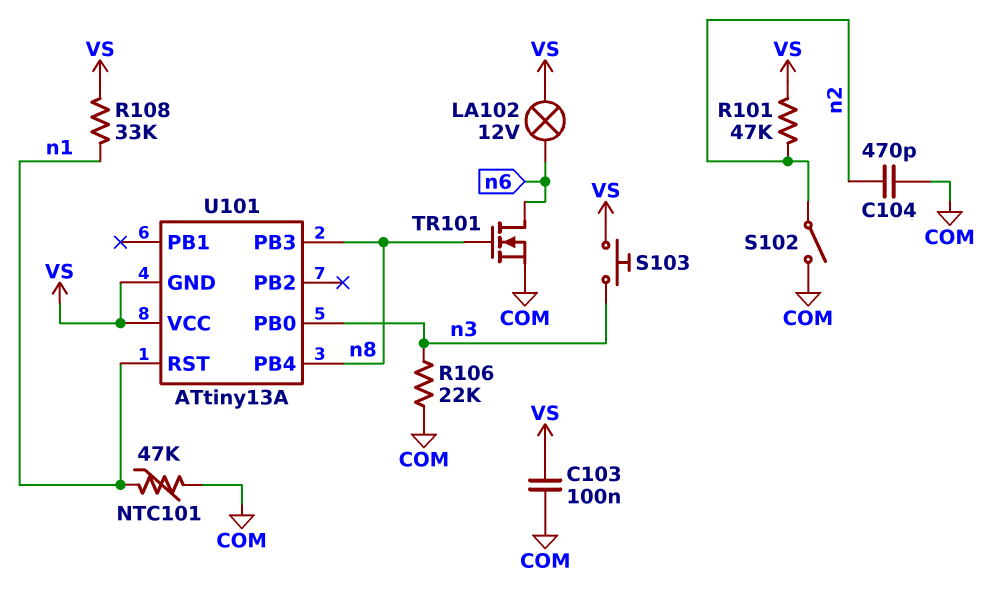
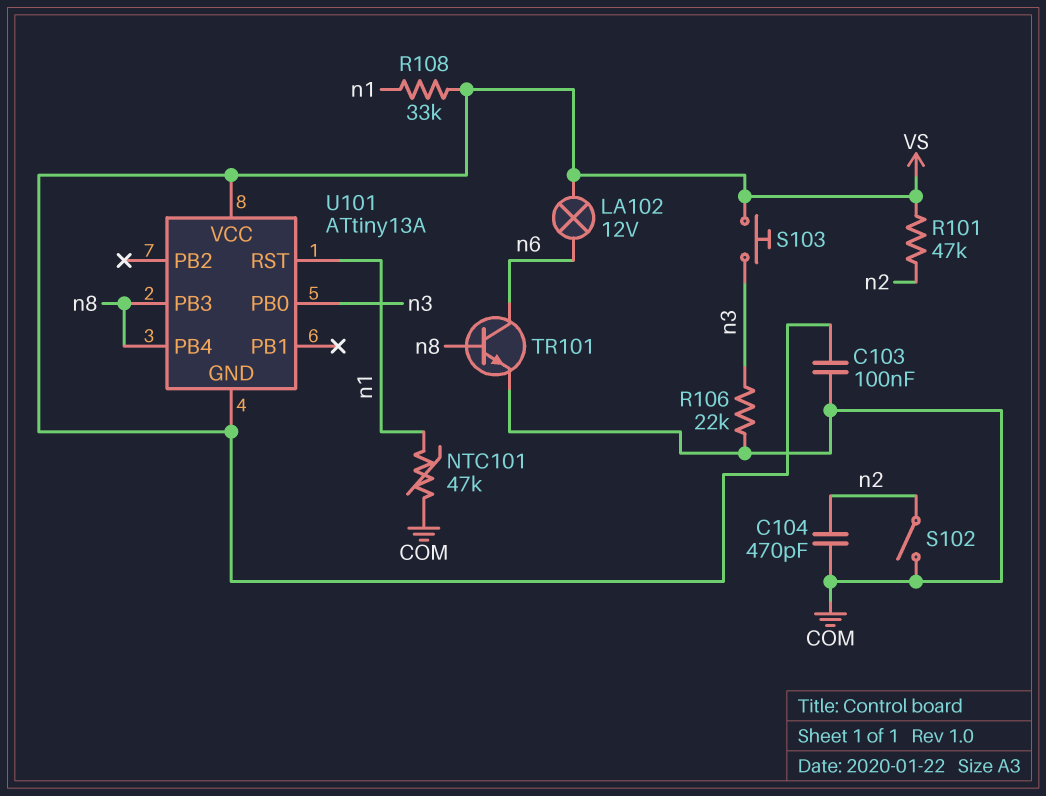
TR101: NMOS (G n8, D n6, S COM) -> NPN (B n8, C n6, E COM)

